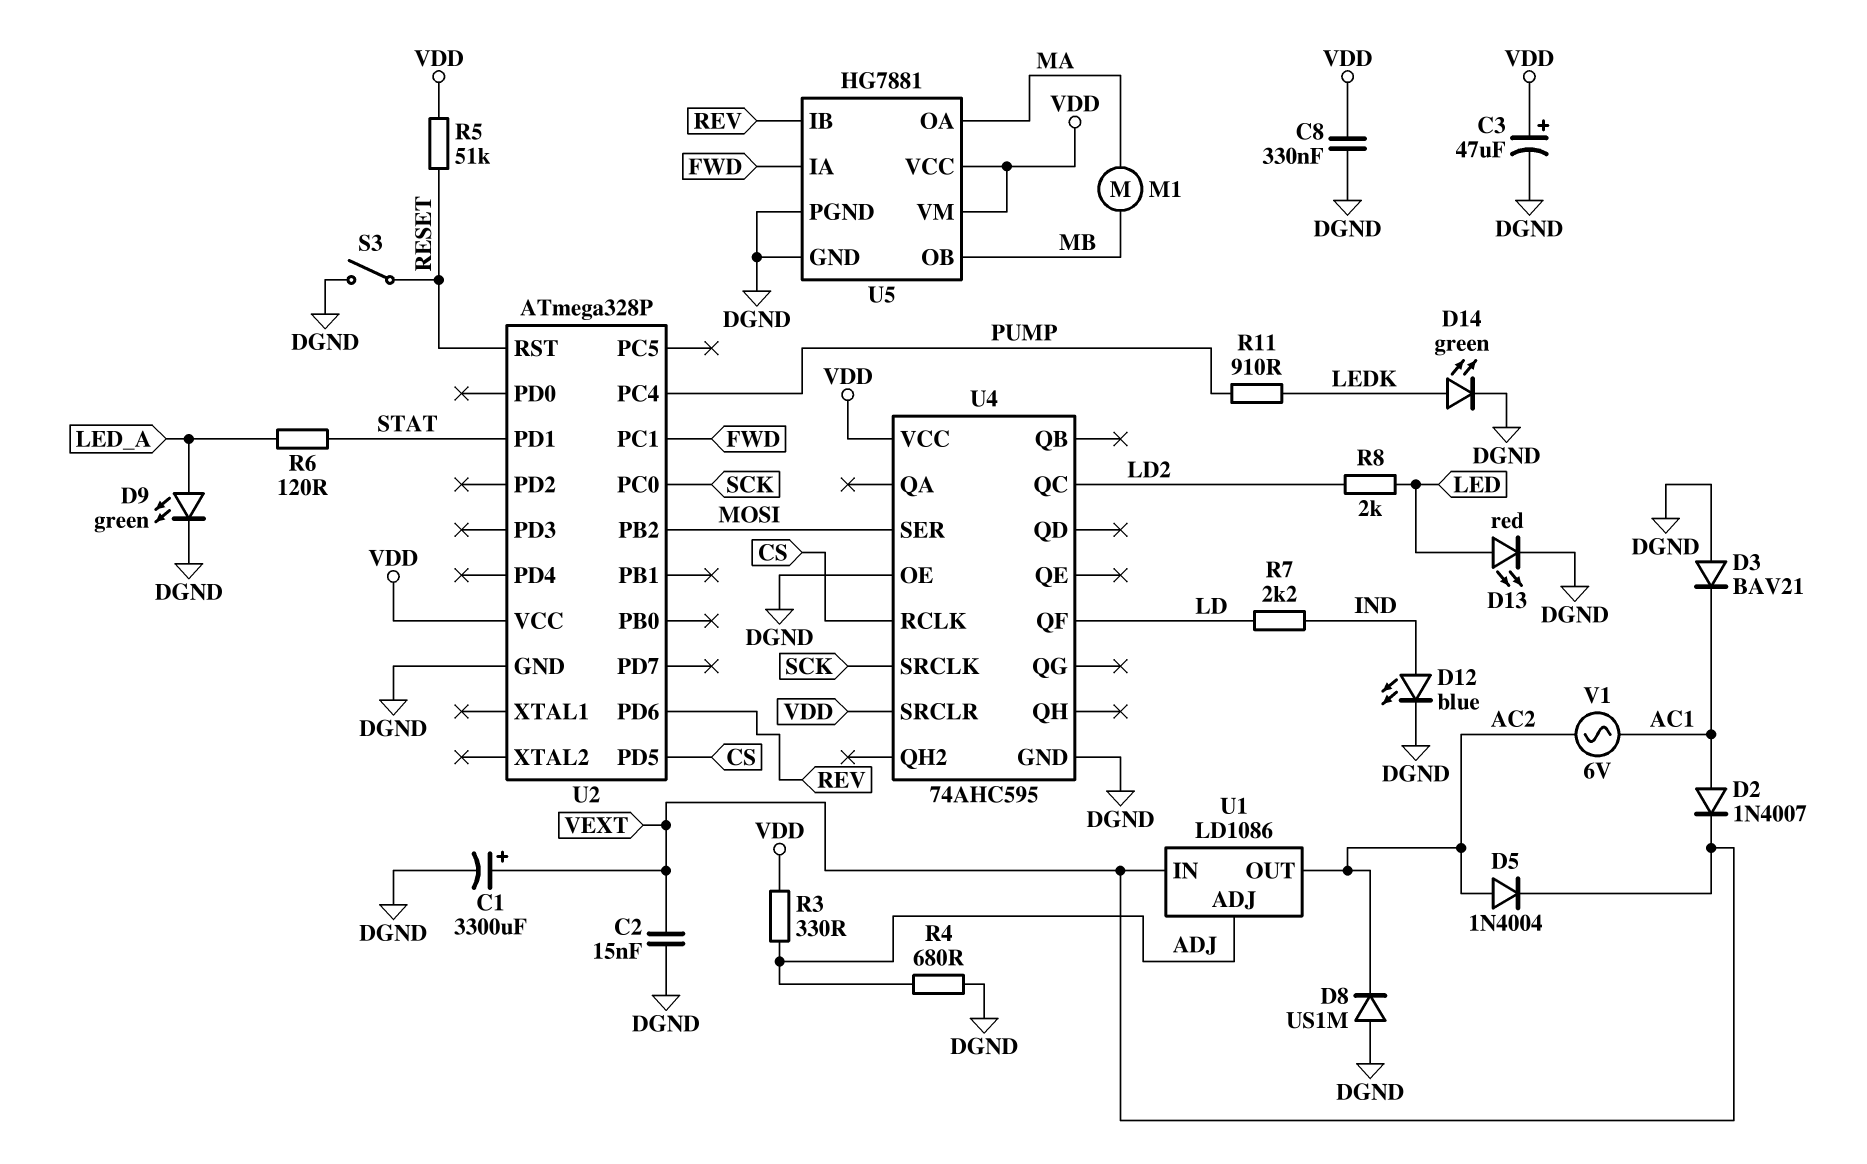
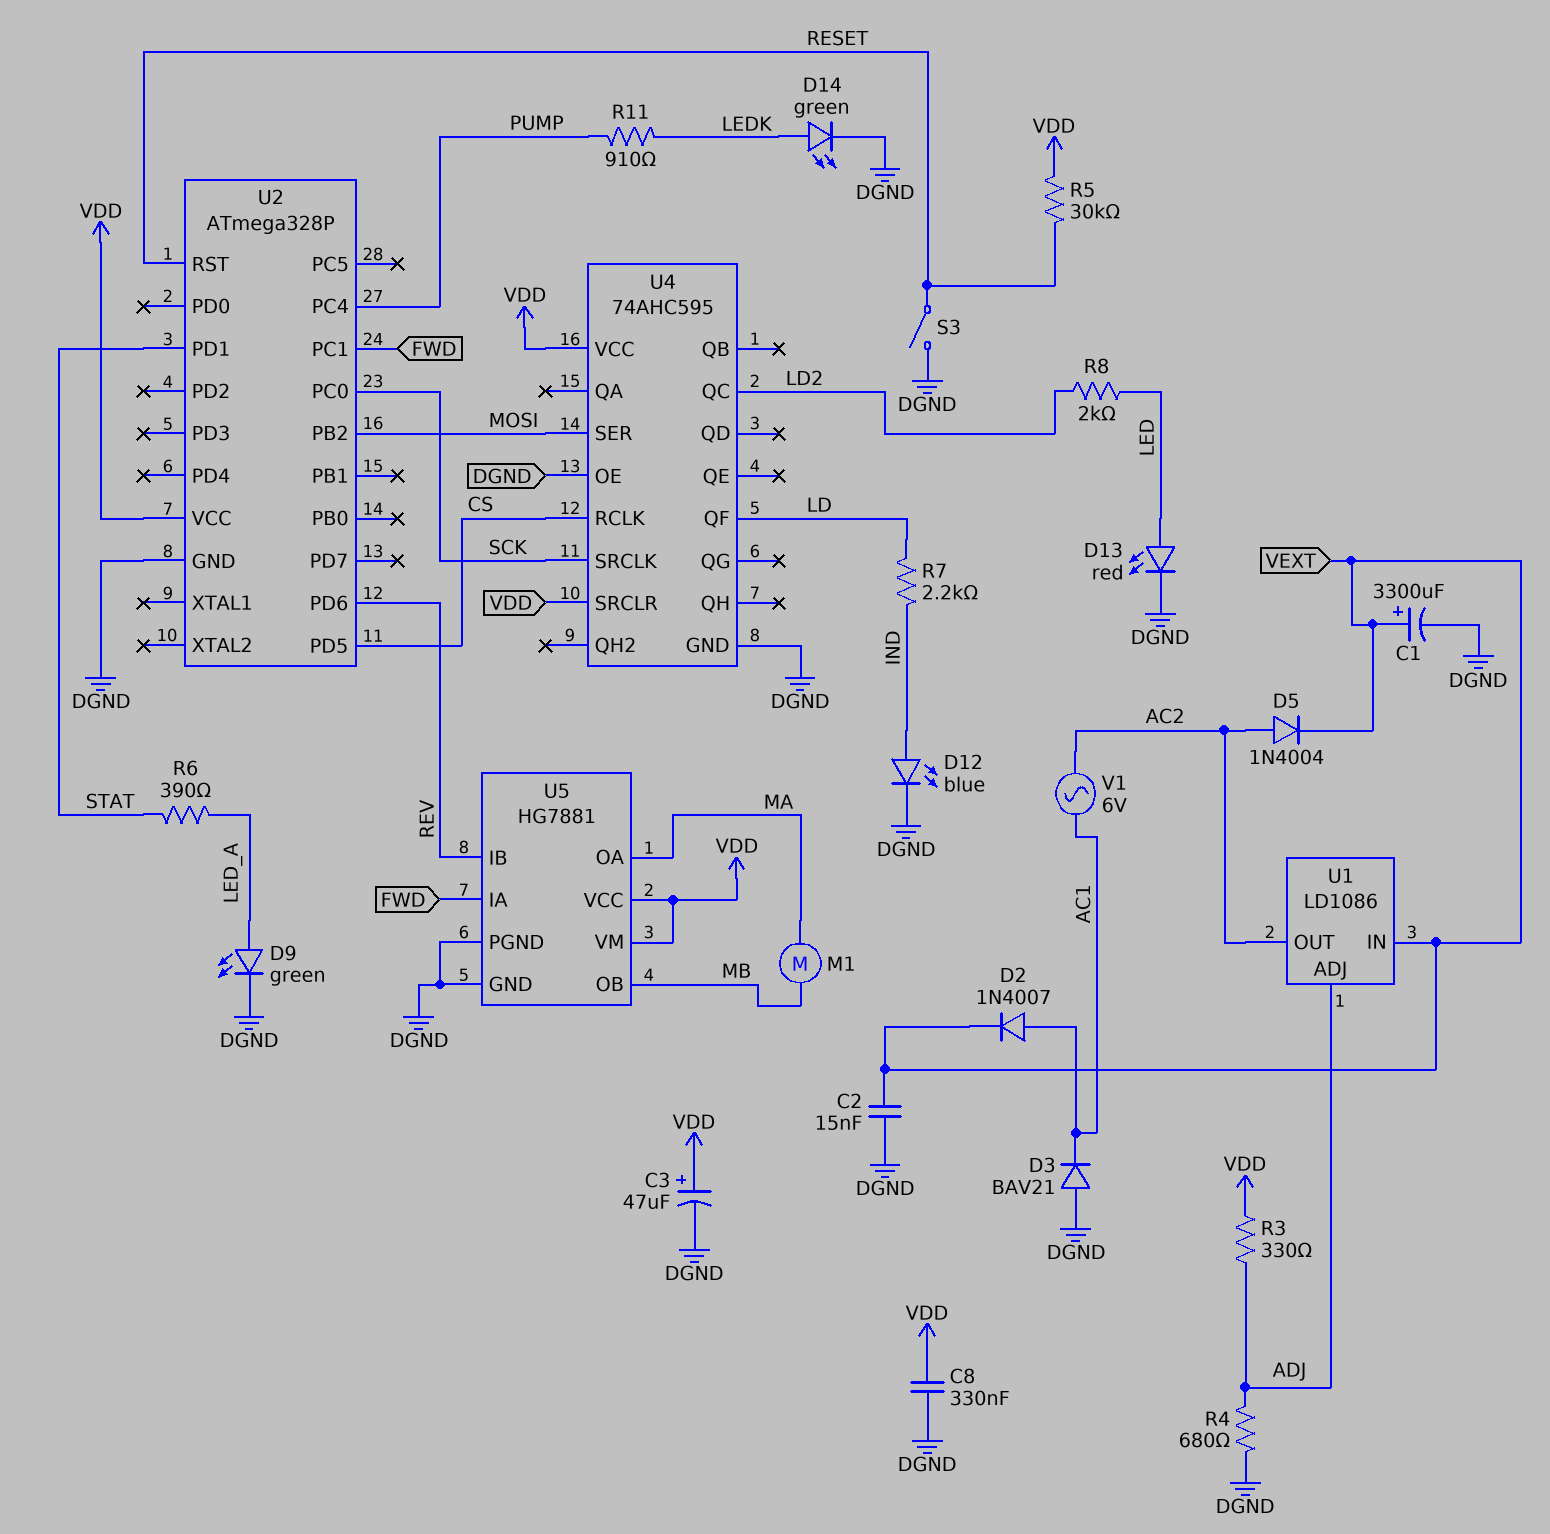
D8: diode US1M (A DGND, K AC2) -> none
R5: 51k (RESET, VDD) -> 30k (RESET, VDD)
R6: 120 (LED_A, STAT) -> 390 (LED_A, STAT)

